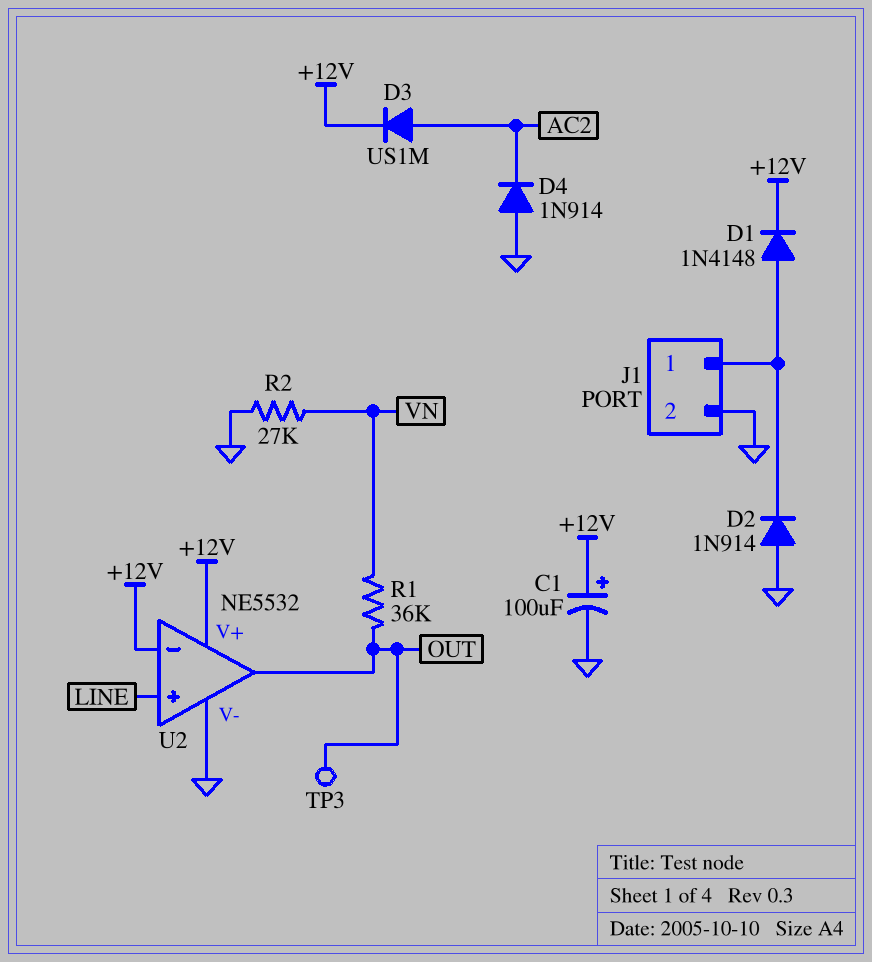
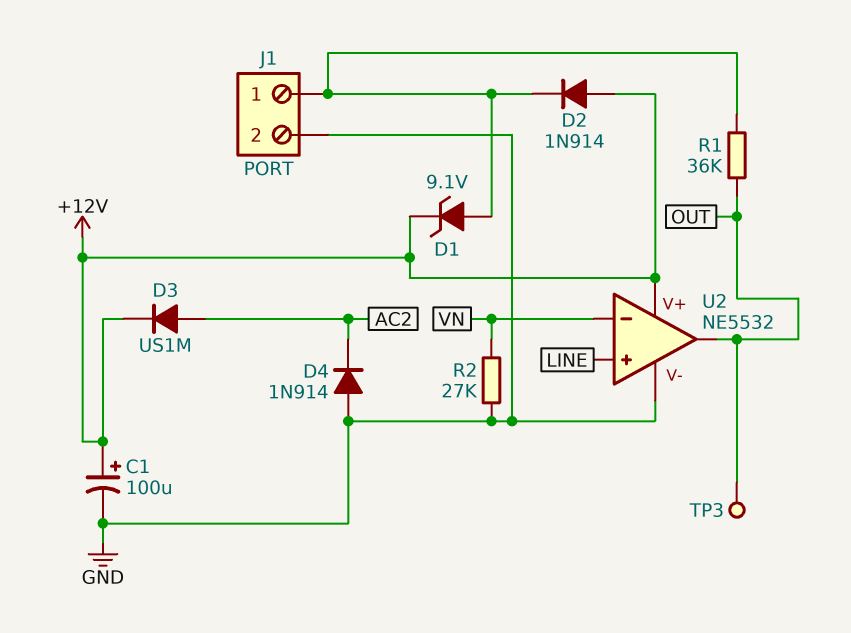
D1: diode 1N4148 (A J1/1, K +12V) -> zener 9.1V (A J1/1, K +12V)
D2: diode 1N914 (A GND, K J1/1) -> diode 1N914 (A +12V, K J1/1)
R1: 36k (OUT, VN) -> 36k (J1/1, OUT)
U2 pin in-: +12V -> VN

